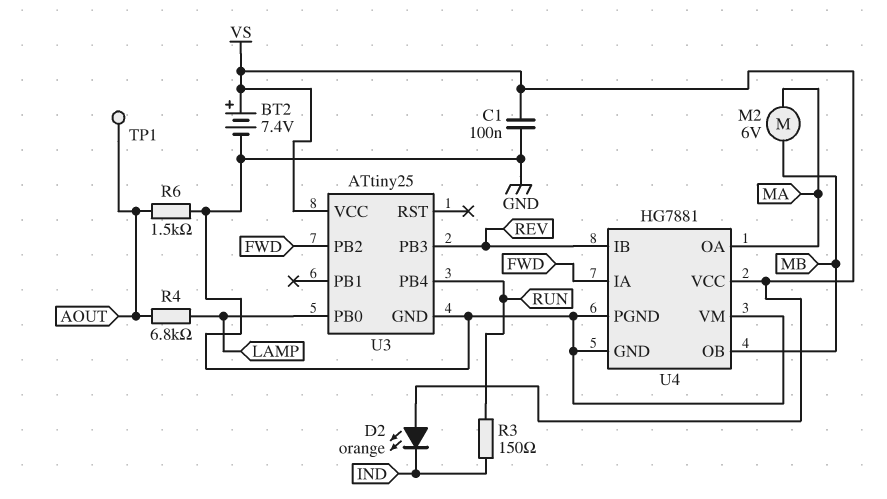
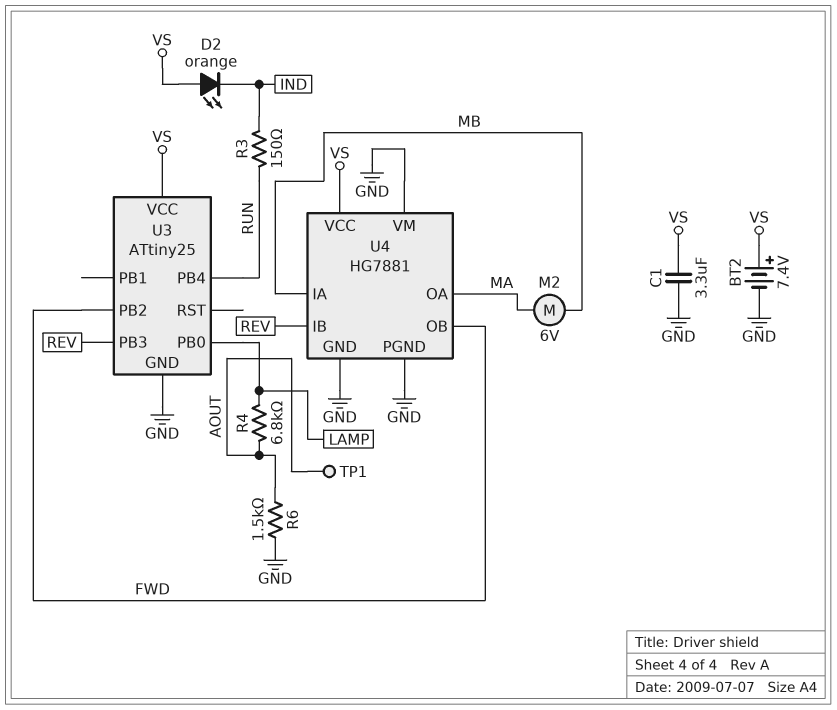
C1: 100nF (GND, VS) -> 3.3uF (GND, VS)
U4 pin IA: FWD -> MB
U4 pin OB: MB -> FWD

